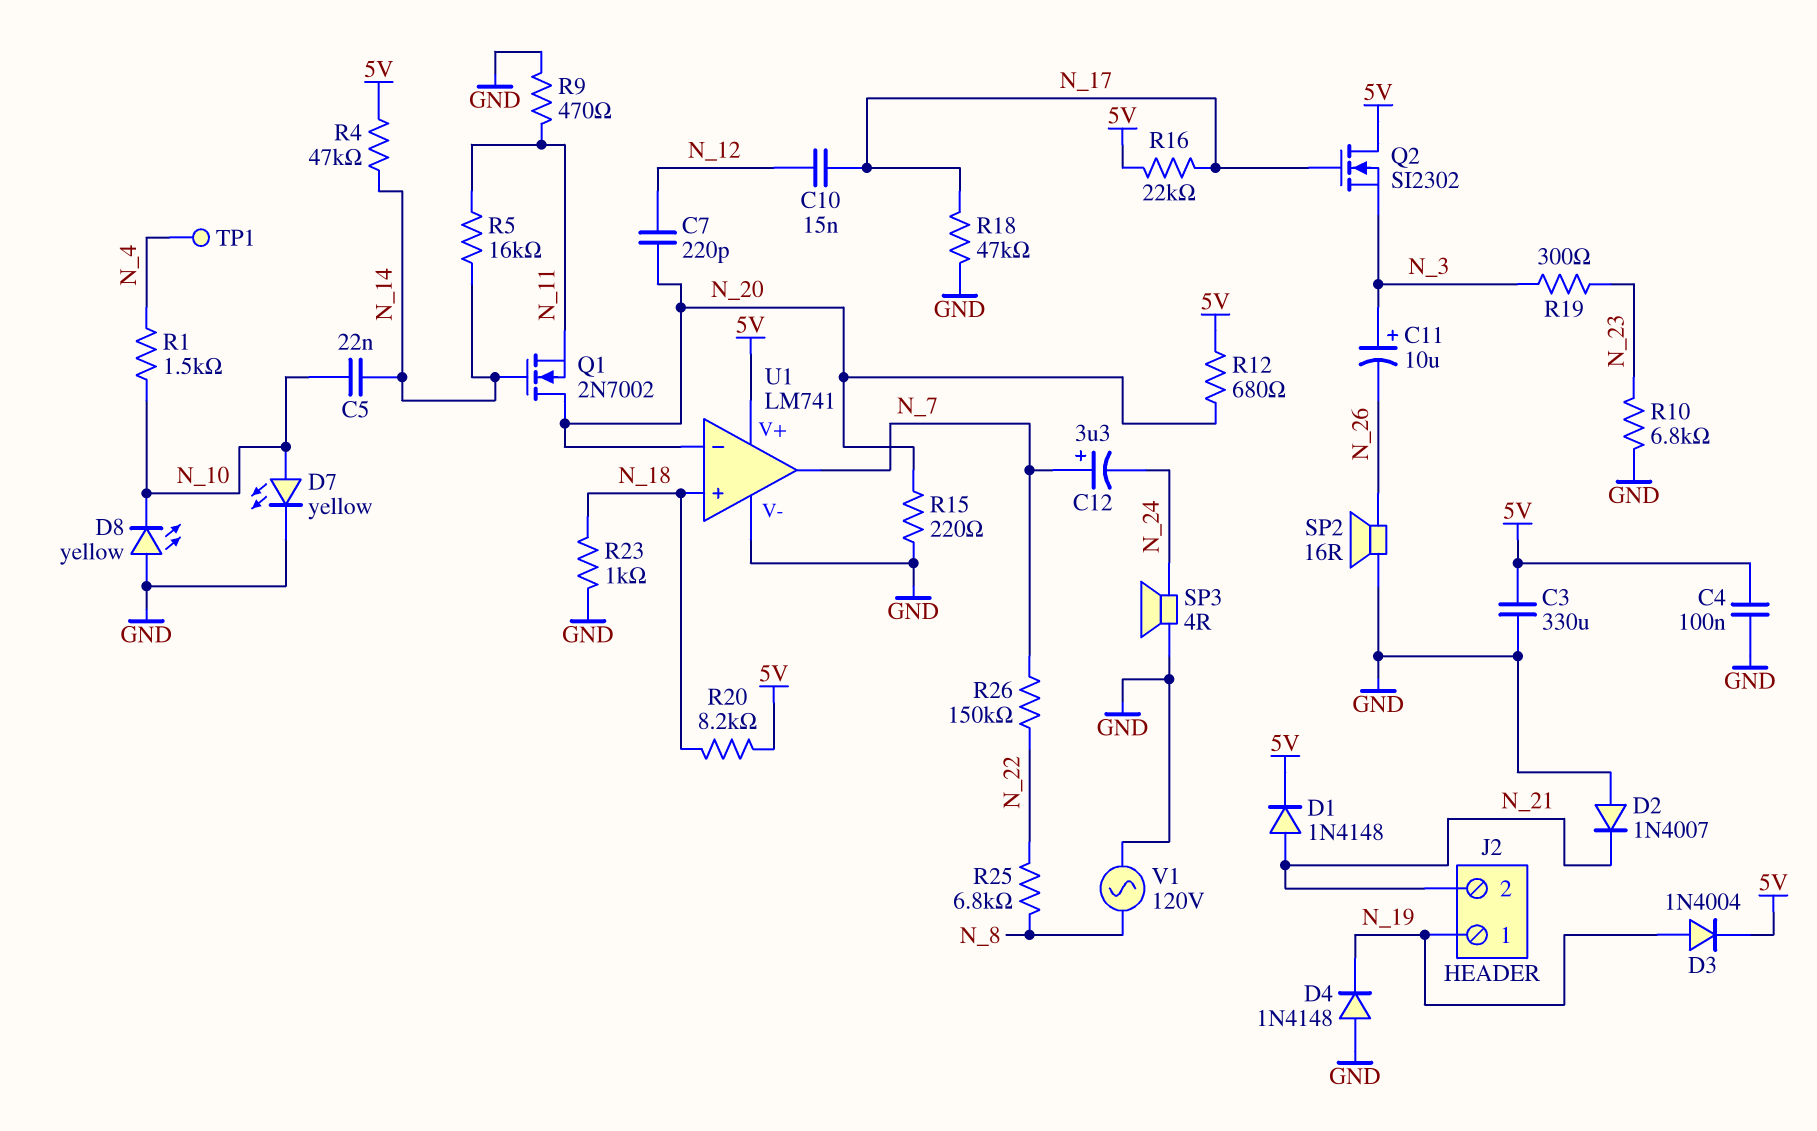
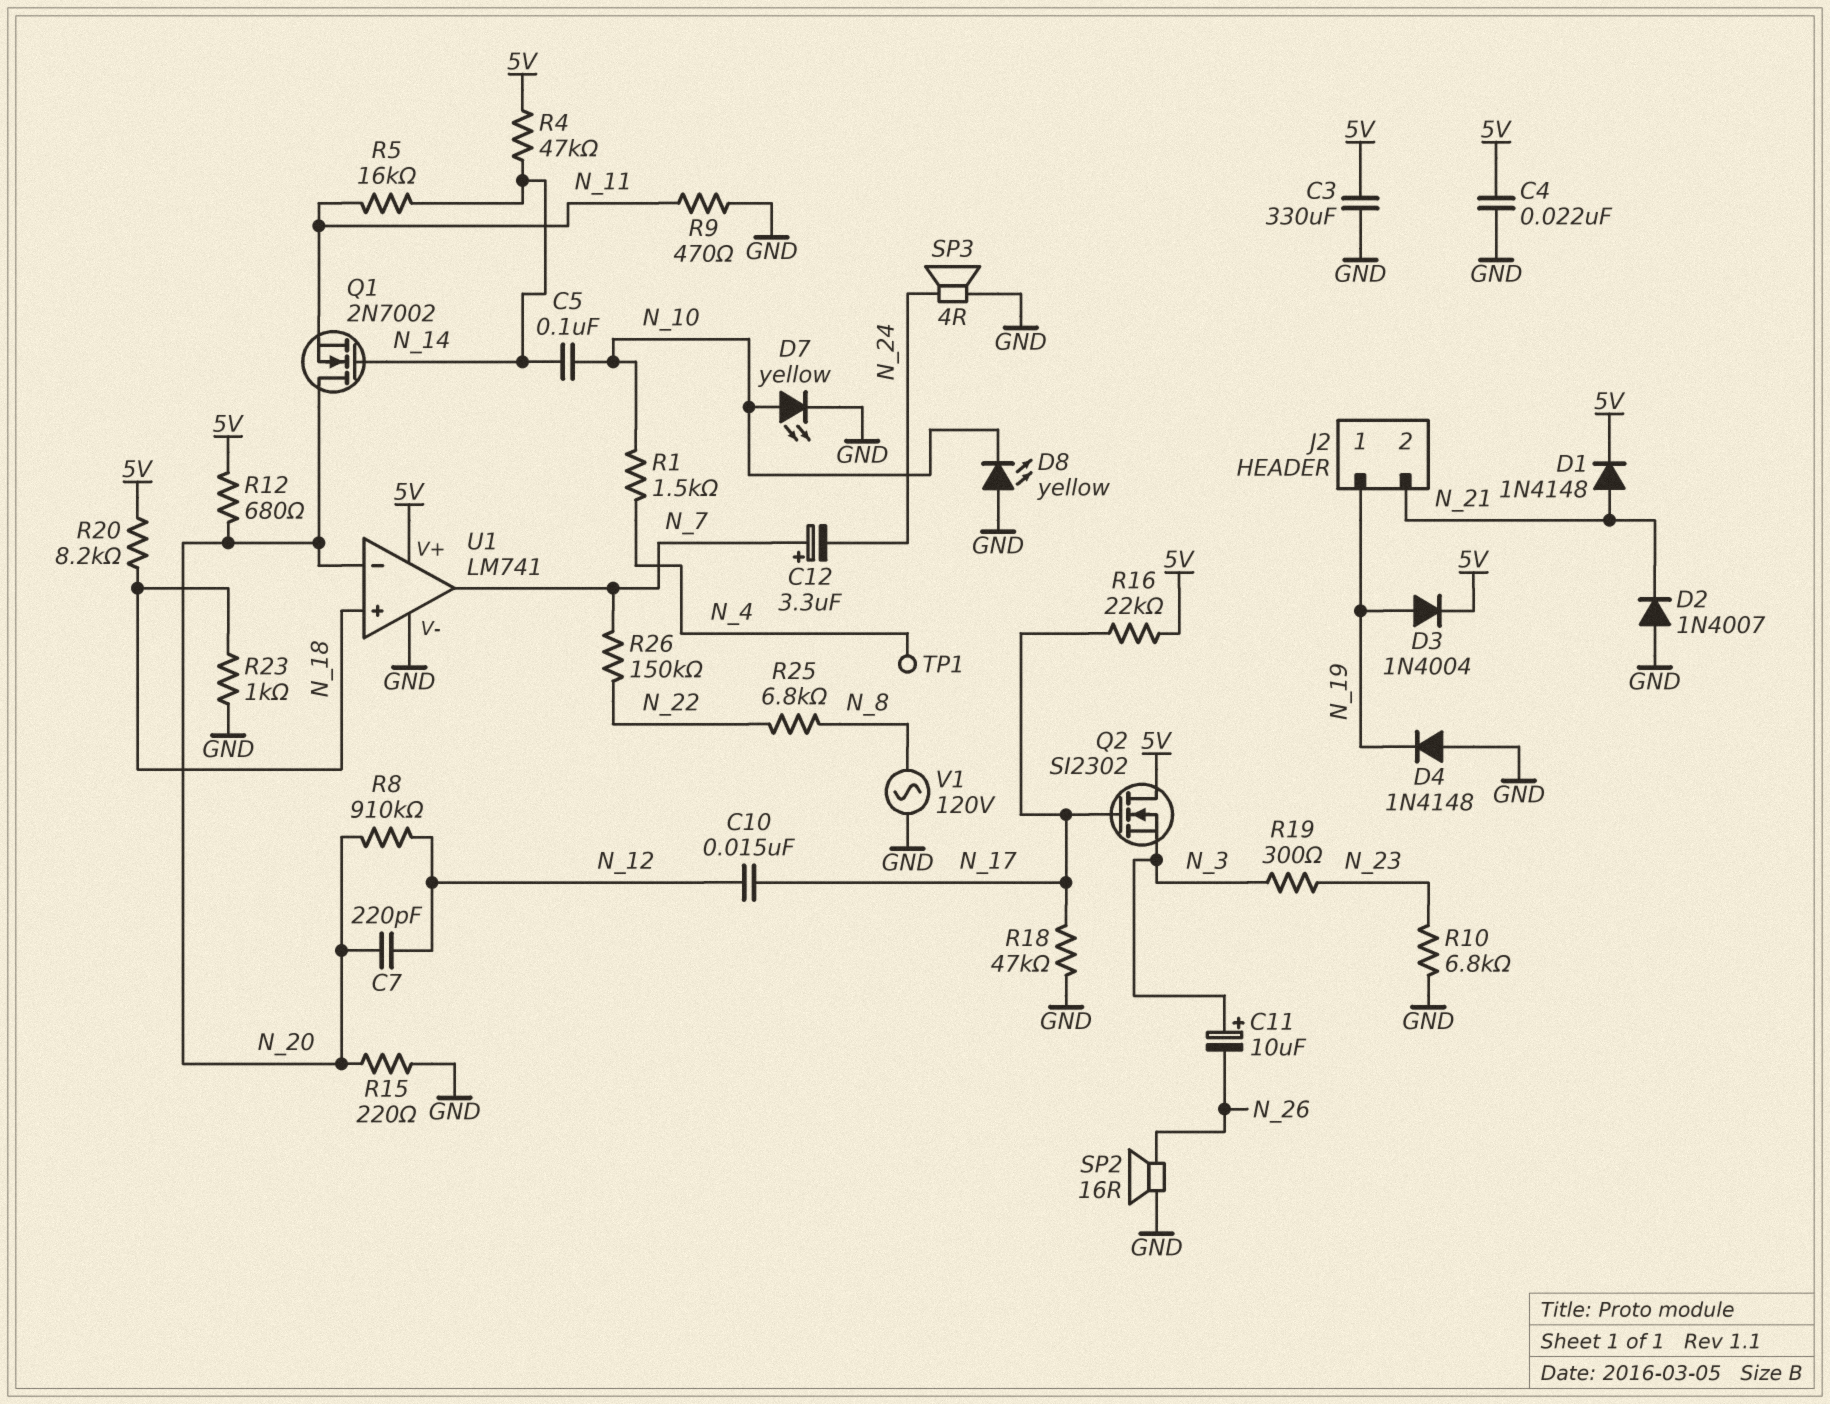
C4: 100nF (5V, GND) -> 22nF (5V, GND)
C5: 22nF (N_10, N_14) -> 100nF (N_10, N_14)
R8: none -> 910k (N_12, N_20)

